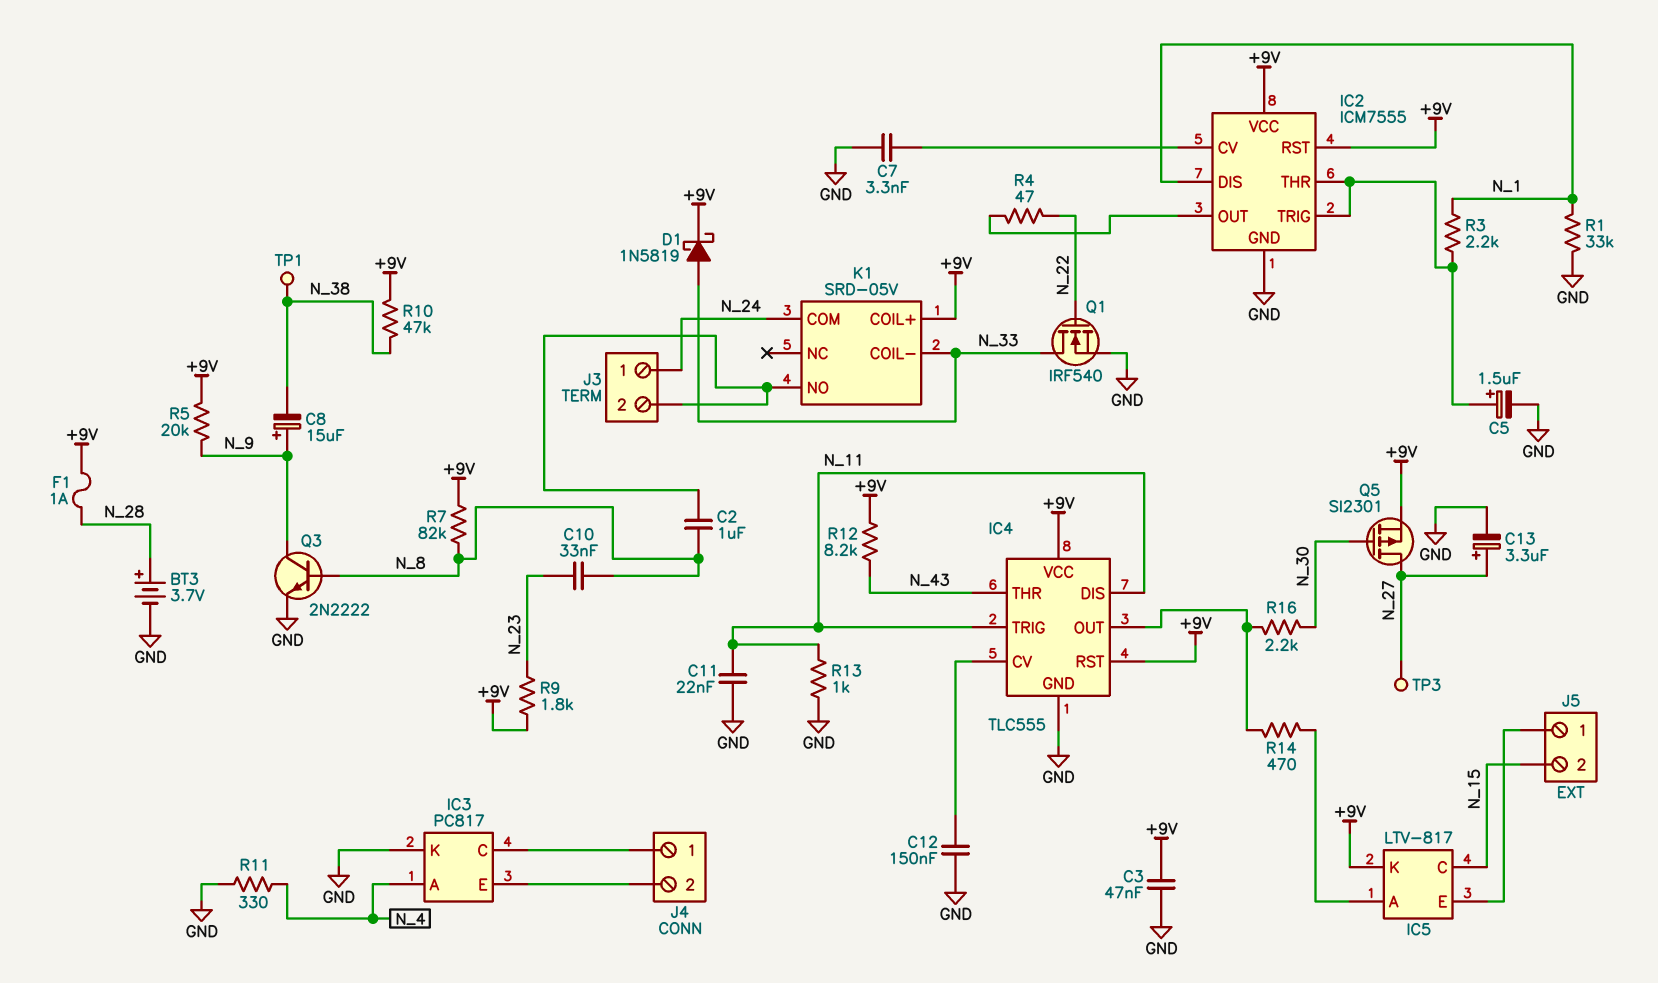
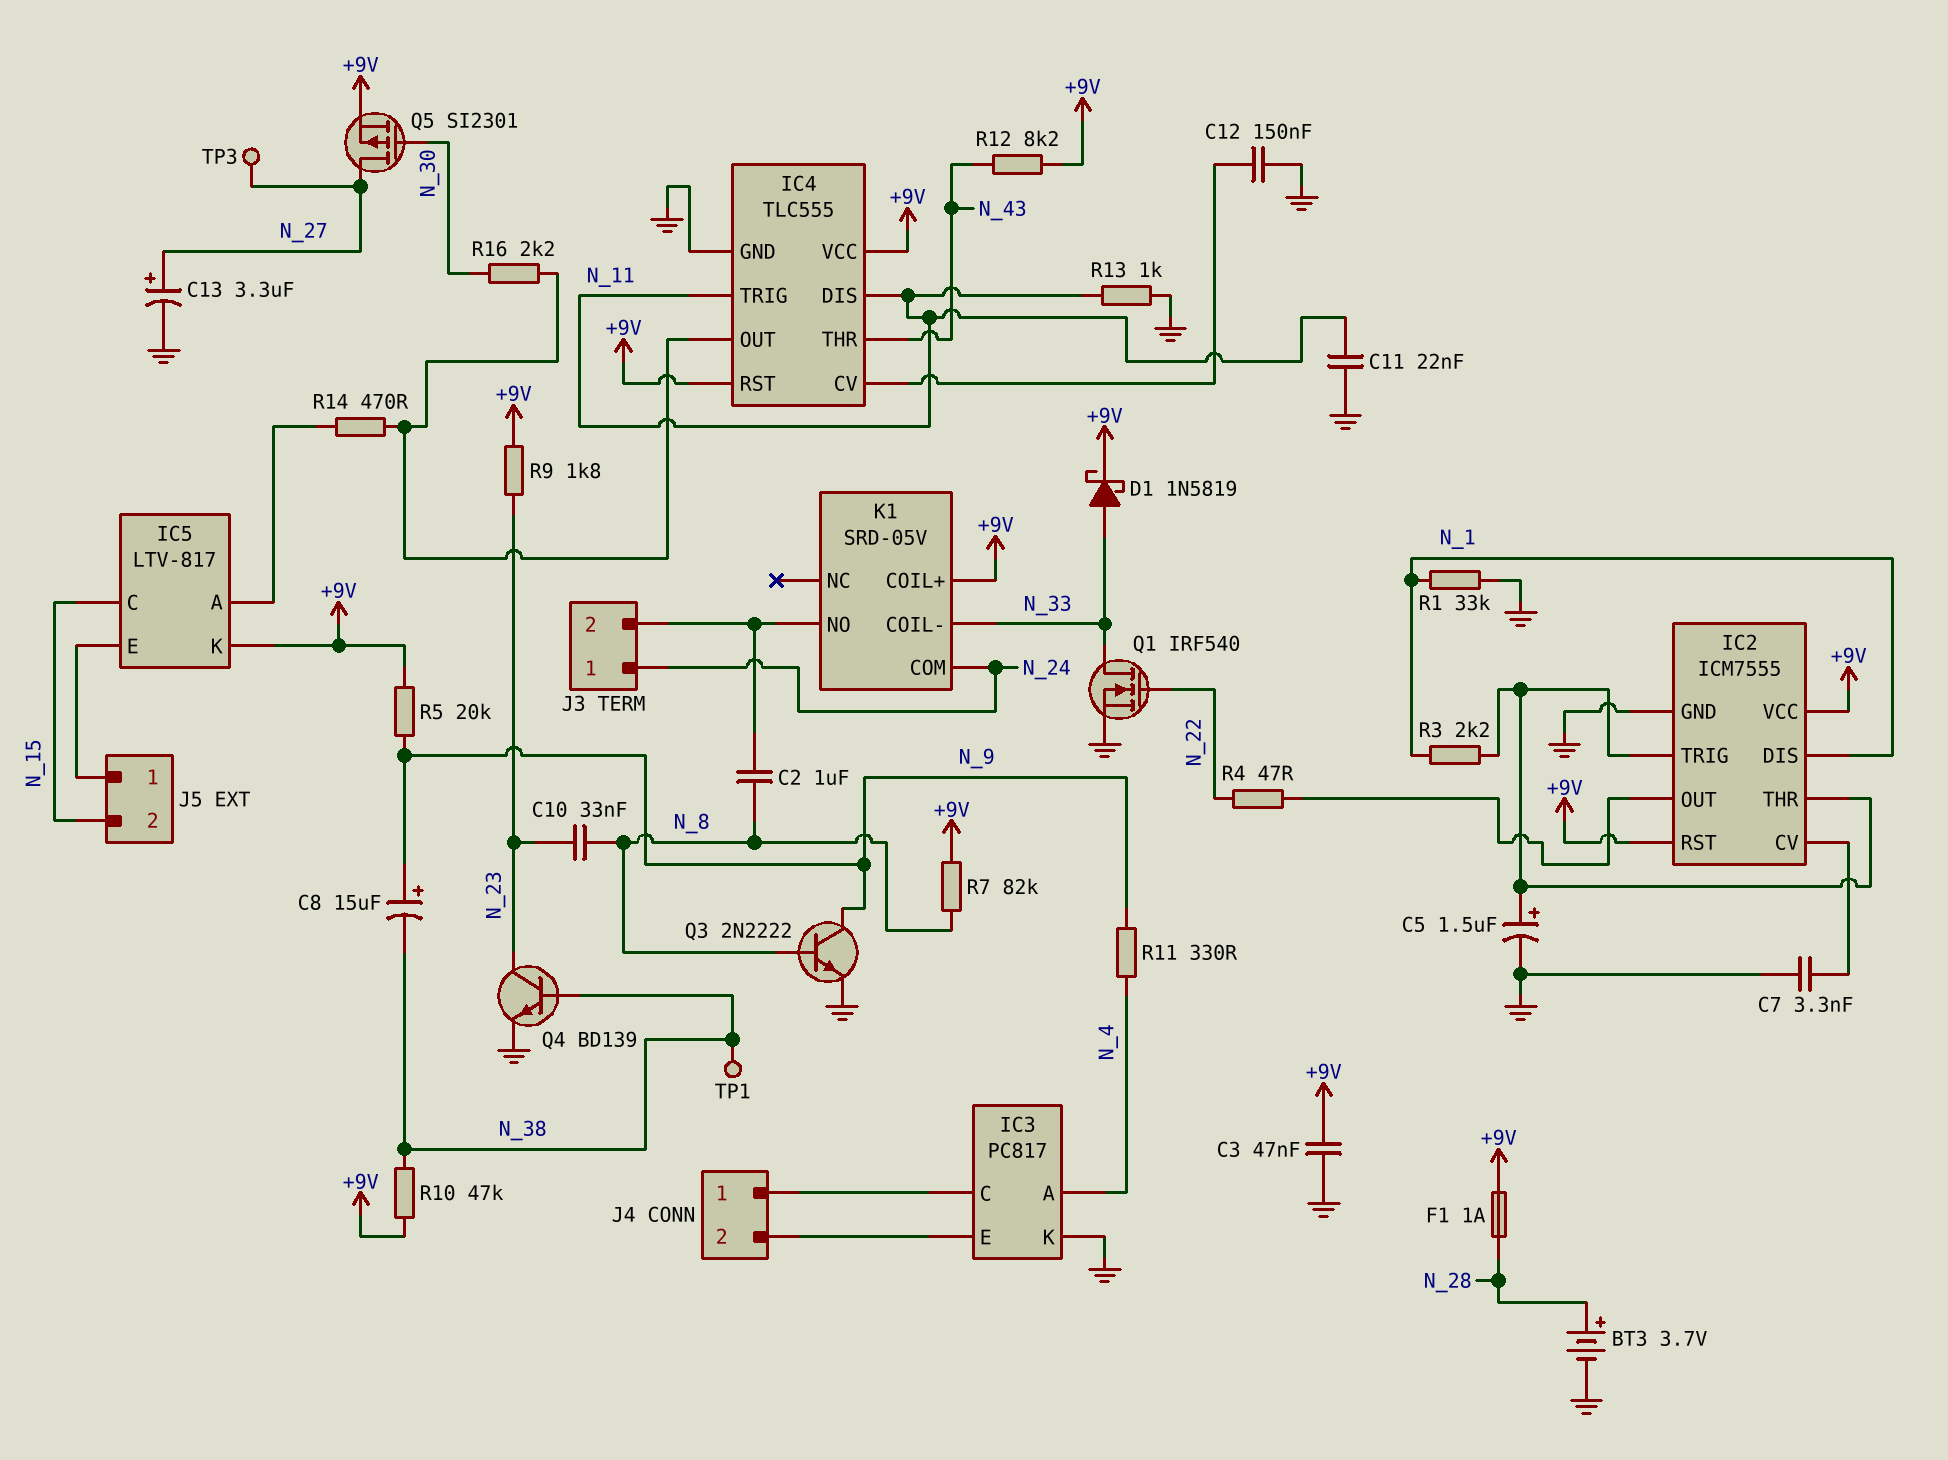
Q4: none -> NPN BD139 (B N_38, C N_23, E GND)
R11: 330 (GND, N_4) -> 330 (N_4, N_9)

